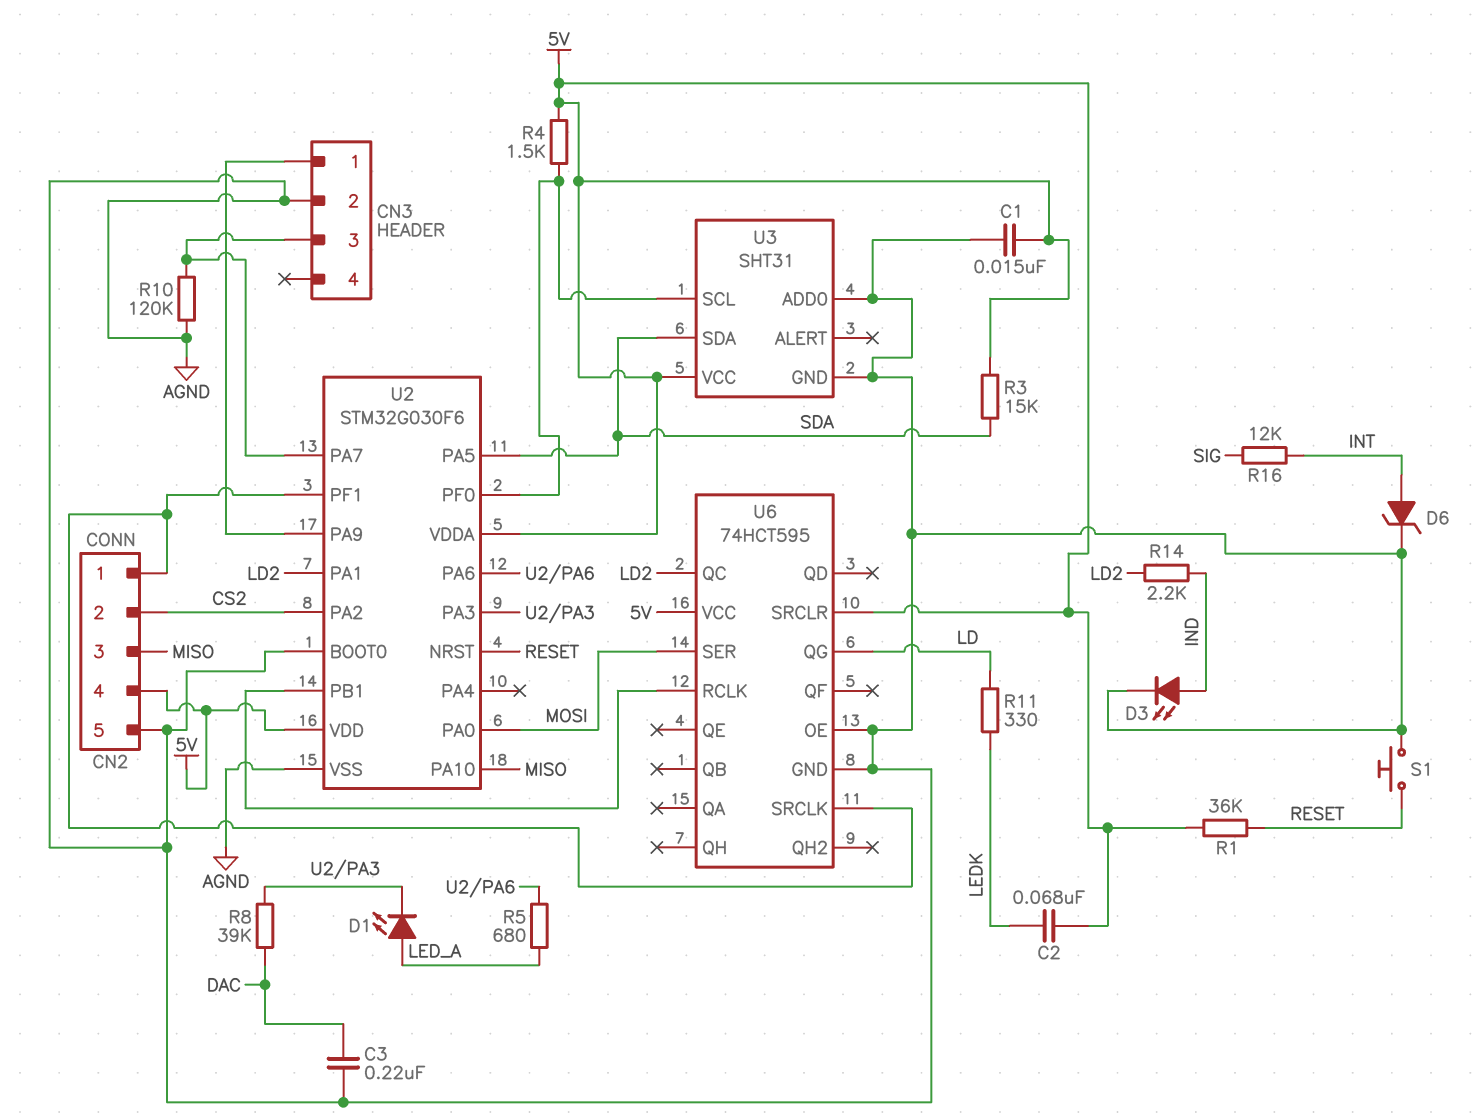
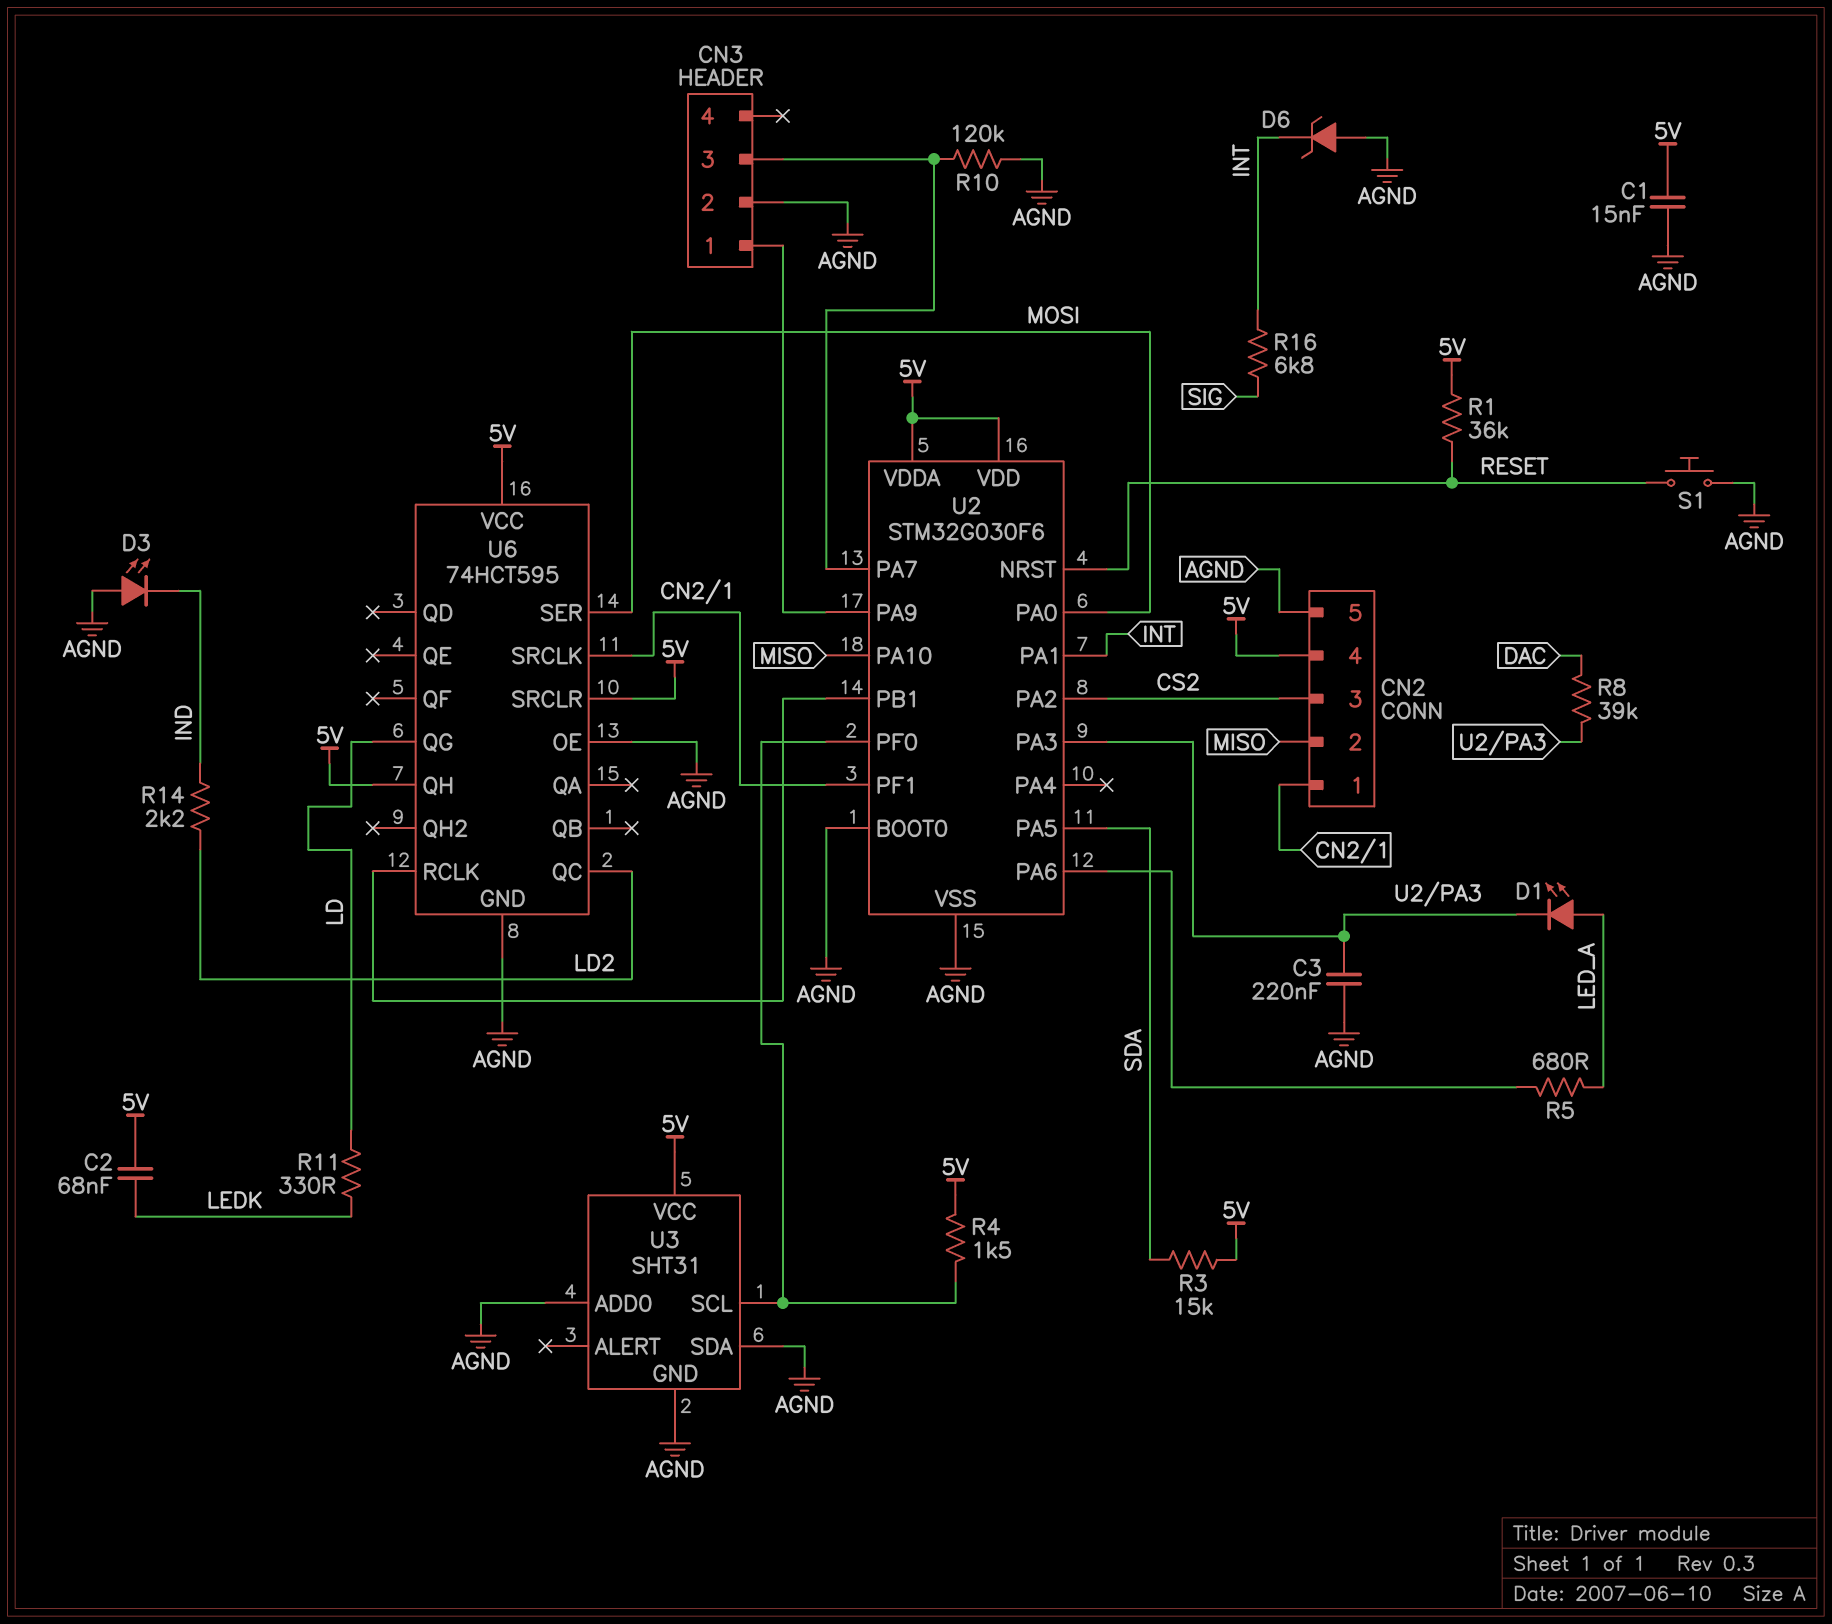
C3: 220nF (AGND, DAC) -> 220nF (AGND, U2/PA3)
CN2 pin 2: CS2 -> MISO
CN2 pin 3: MISO -> CS2
D3: LED (A IND, K AGND) -> LED (A AGND, K IND)
D6: zener (A INT, K AGND) -> zener (A AGND, K INT)
R16: 12k (INT, SIG) -> 6.8k (INT, SIG)
U2 pin PA1: LD2 -> INT
U3 pin SDA: SDA -> AGND
U6 pin QH: none -> 5V

